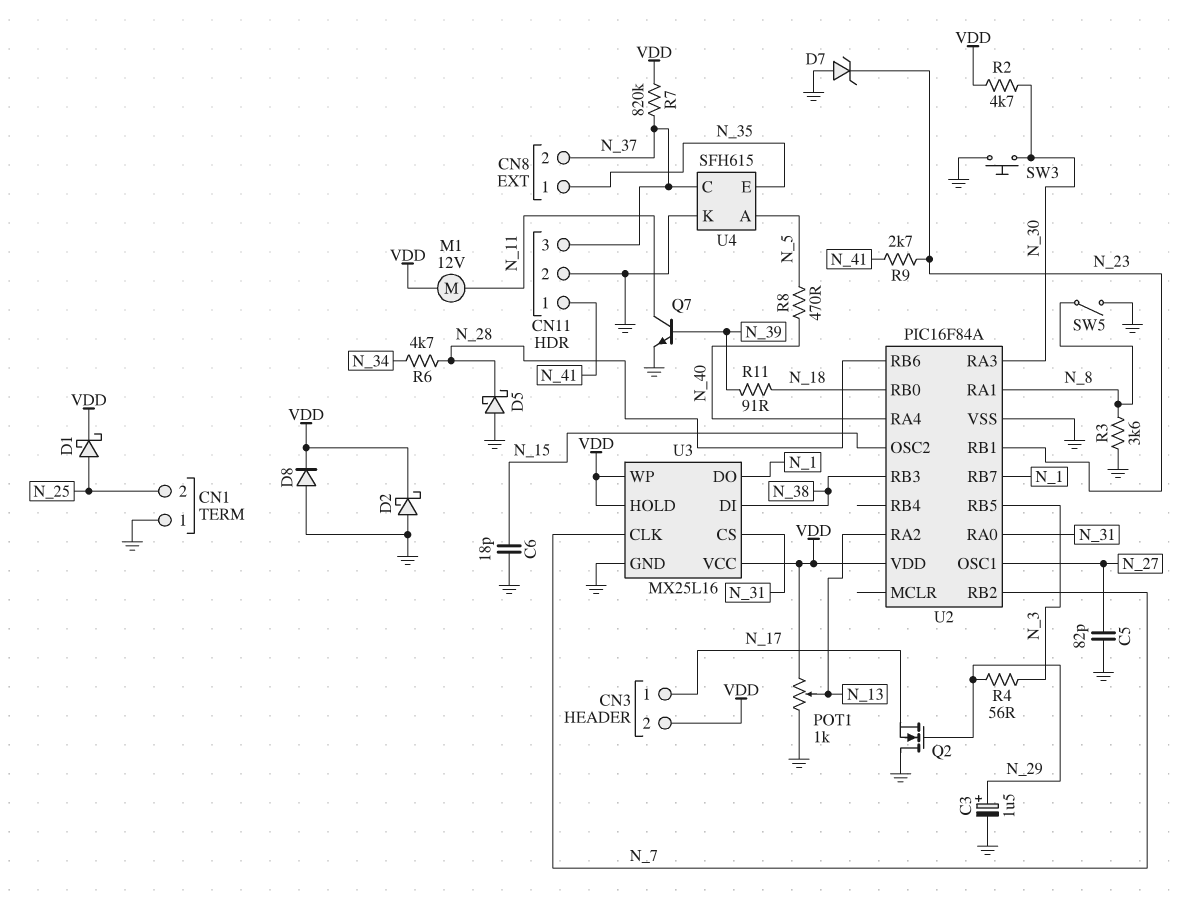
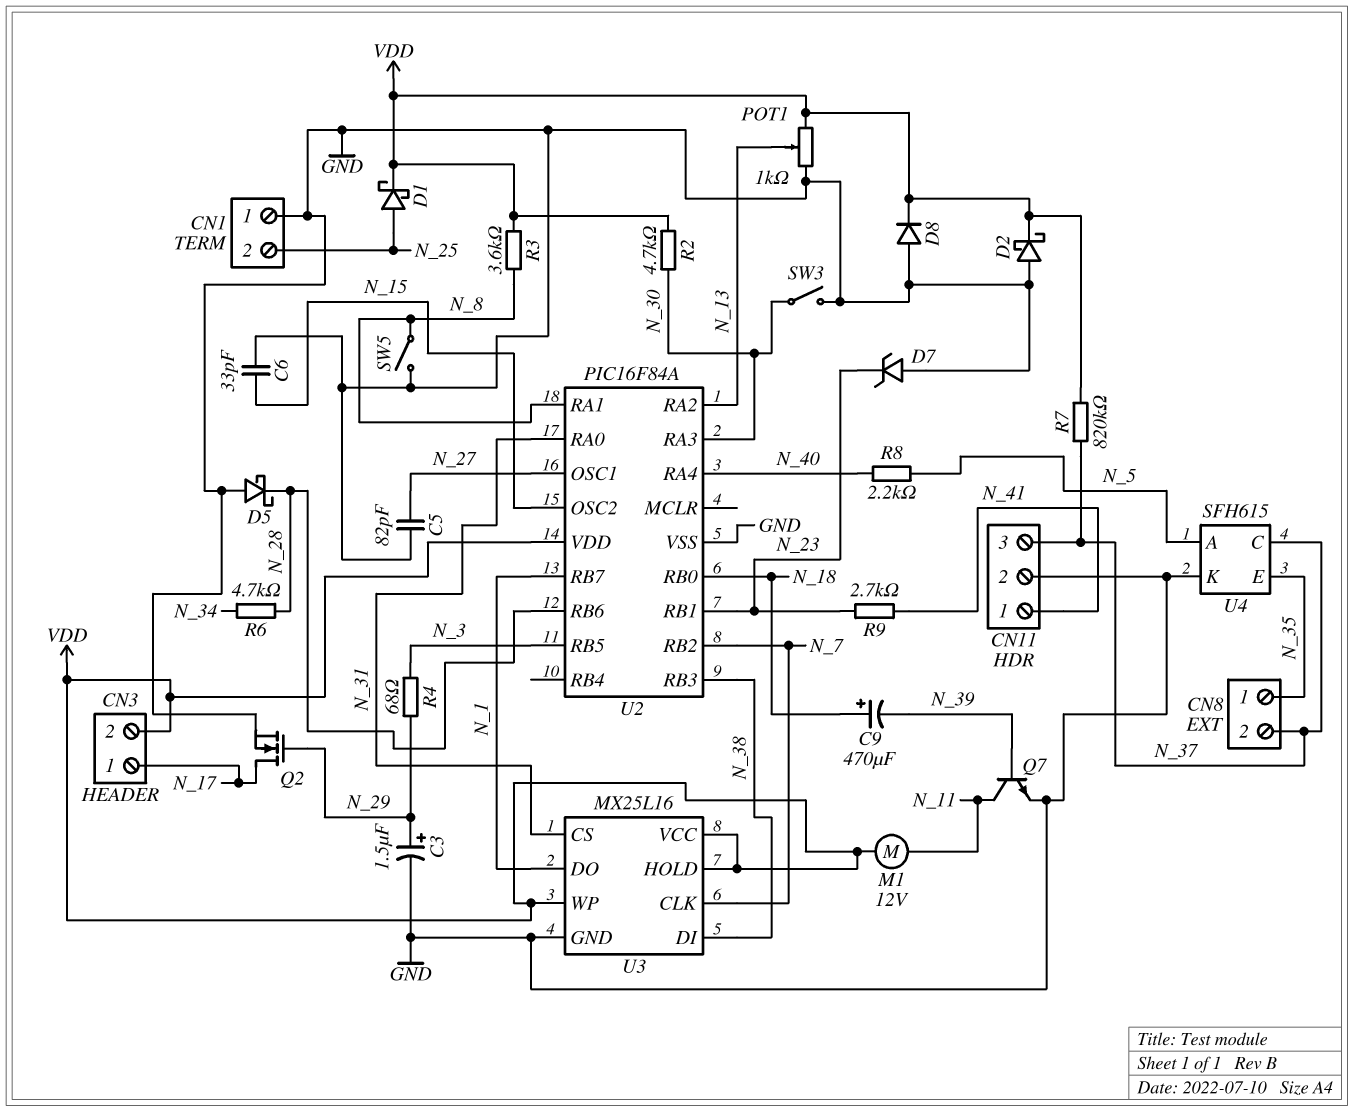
C6: 18pF (GND, N_15) -> 33pF (GND, N_15)
C9: none -> 470uF (plus N_18, minus N_39)
Q2: NMOS (G N_29, D GND, S N_17) -> NMOS (G N_29, D N_17, S GND)
R3: 3.6k (GND, N_8) -> 3.6k (N_8, VDD)
R4: 56 (N_3, N_29) -> 68 (N_3, N_29)
R8: 470 (N_5, N_40) -> 2.2k (N_5, N_40)
R11: 91 (N_18, N_39) -> none
SW3: button (GND, N_30) -> switch (GND, N_30)

